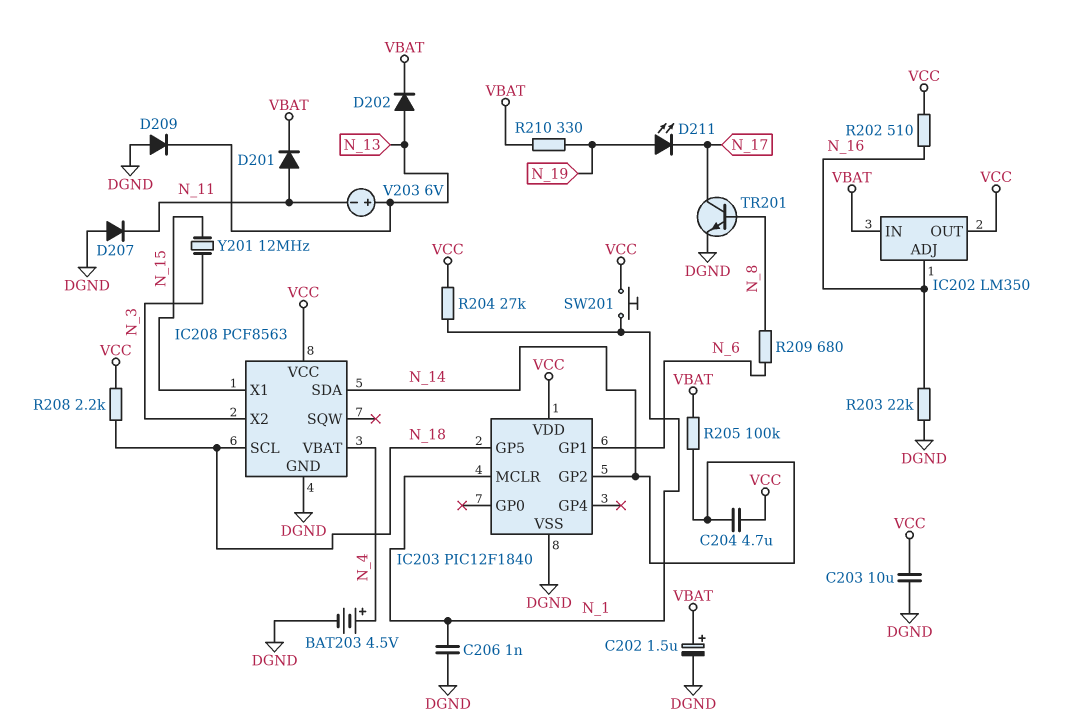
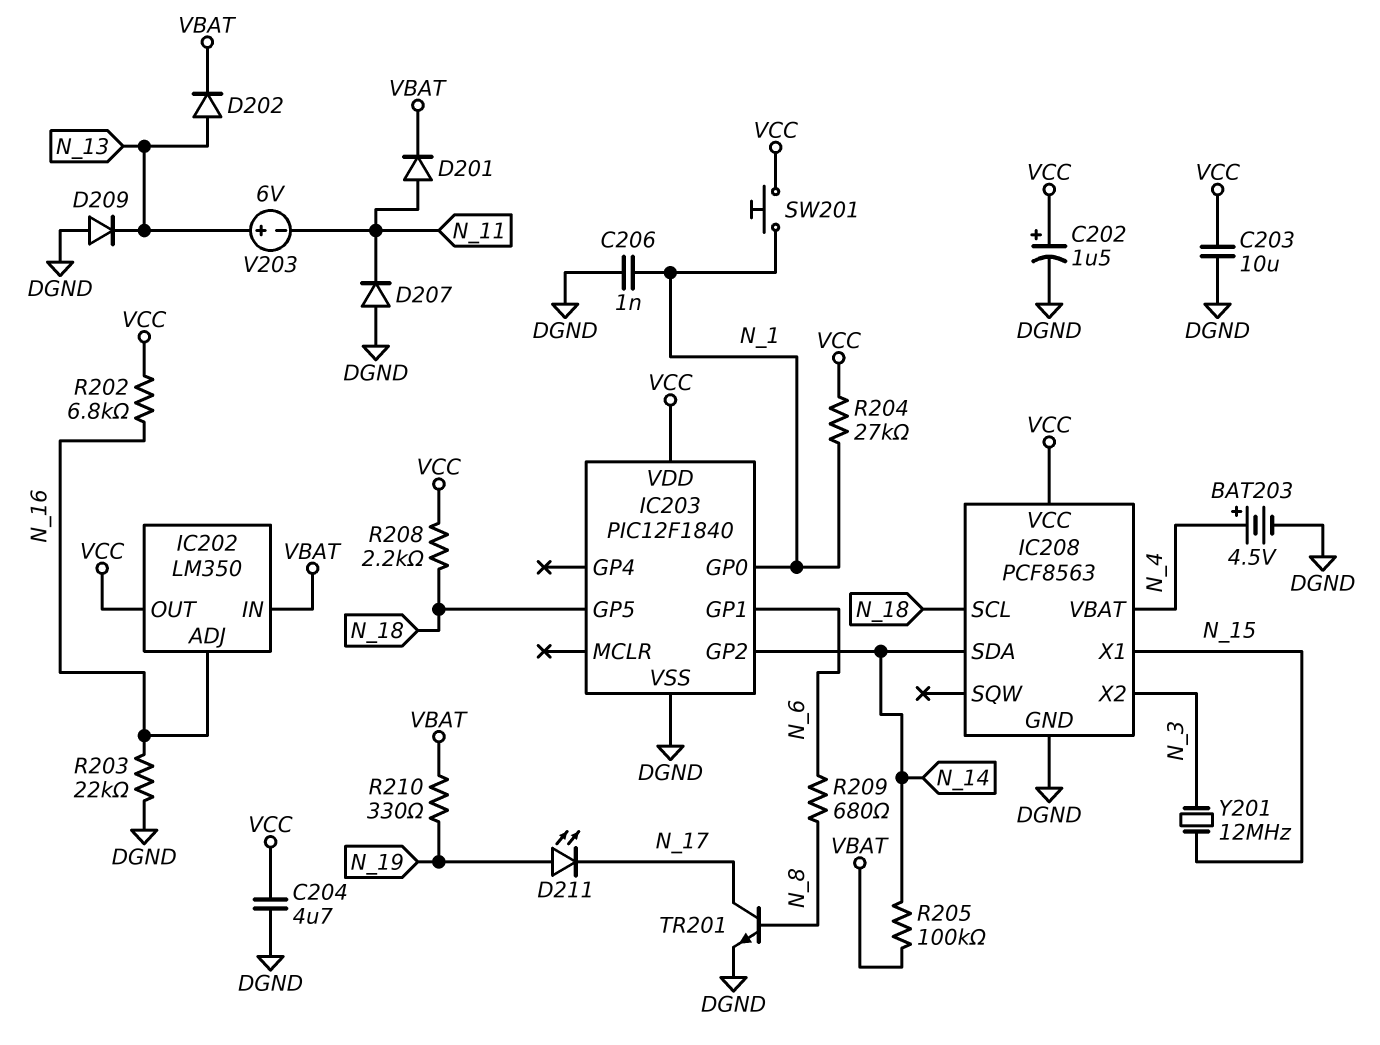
C202: 1.5uF (plus VBAT, minus DGND) -> 1.5uF (plus VCC, minus DGND)
C204: 4.7uF (N_14, VCC) -> 4.7uF (DGND, VCC)
IC203 pin GP0: none -> N_1
IC203 pin MCLR: N_1 -> none
R202: 510 (N_16, VCC) -> 6.8k (N_16, VCC)

